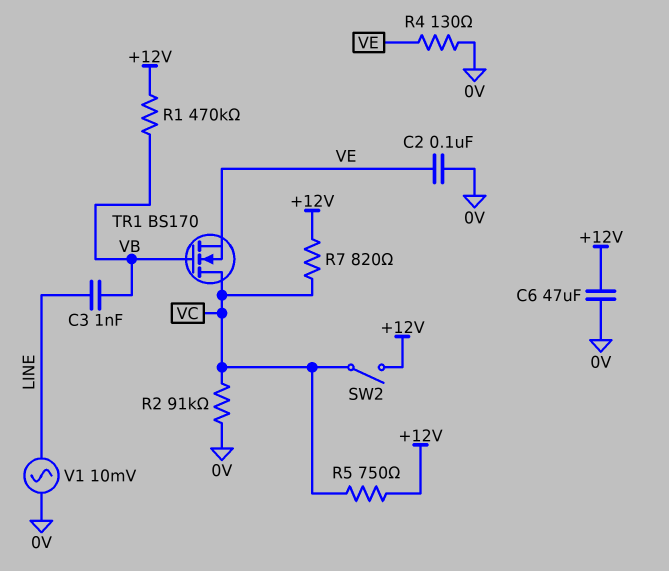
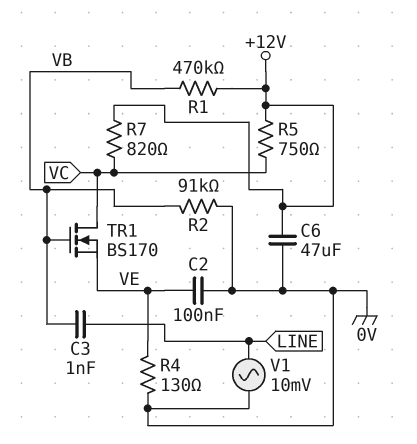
R2: 91k (0V, VC) -> 91k (0V, VB)
SW2: switch (+12V, VC) -> none

